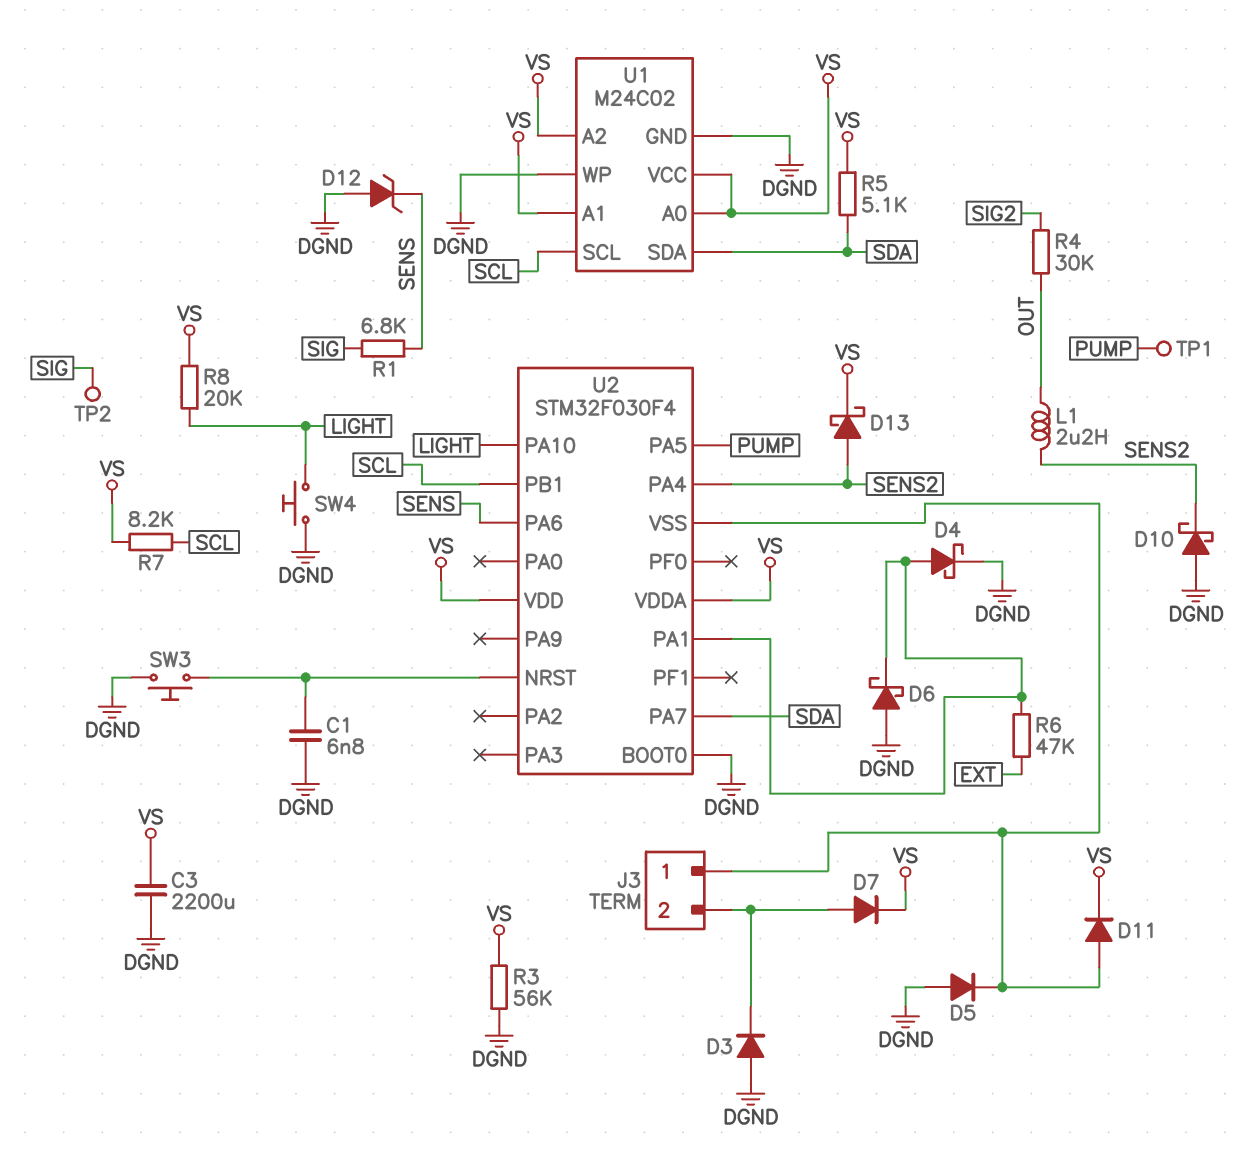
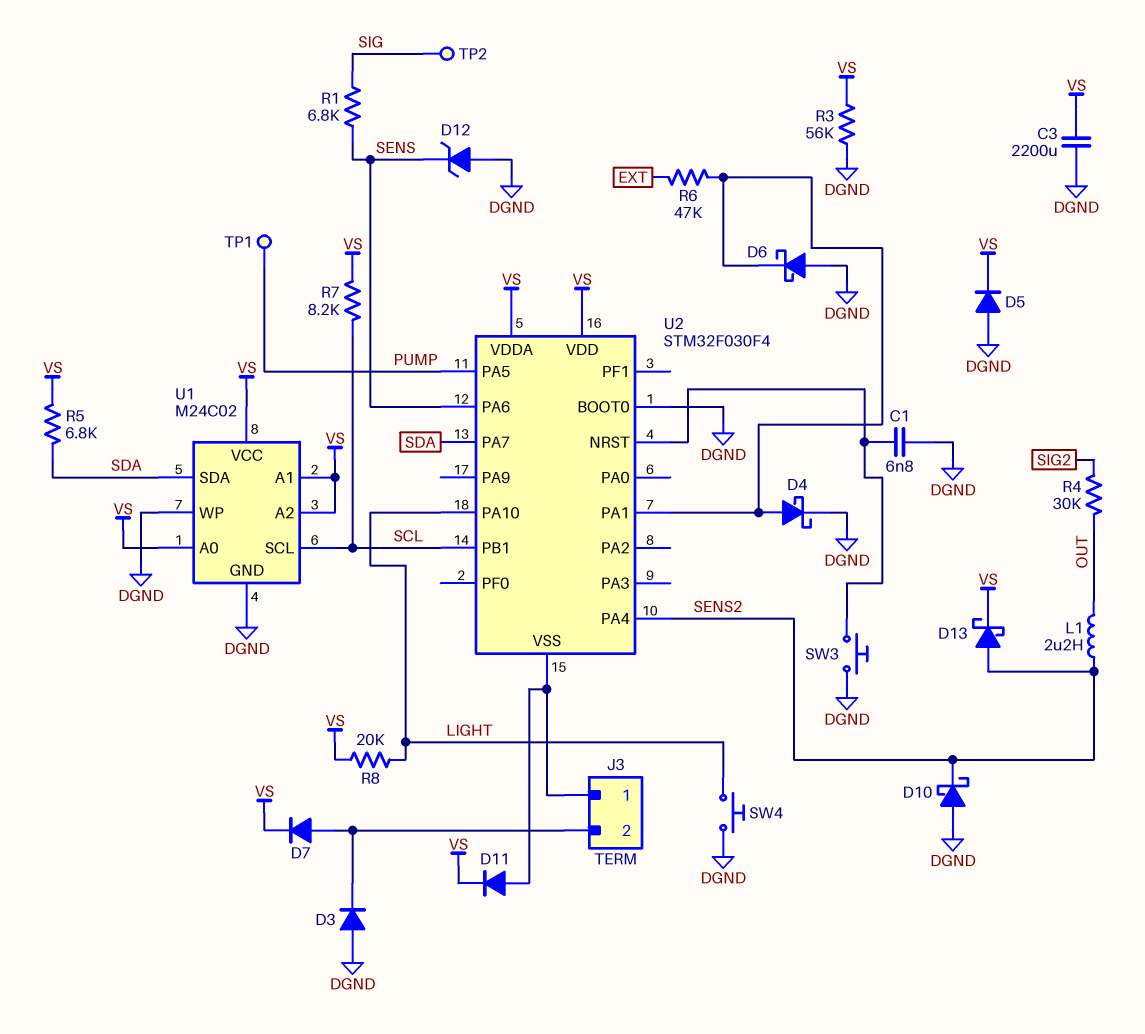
D5: diode (A DGND, K J3/1) -> diode (A DGND, K VS)
R5: 5.1k (SDA, VS) -> 6.8k (SDA, VS)

